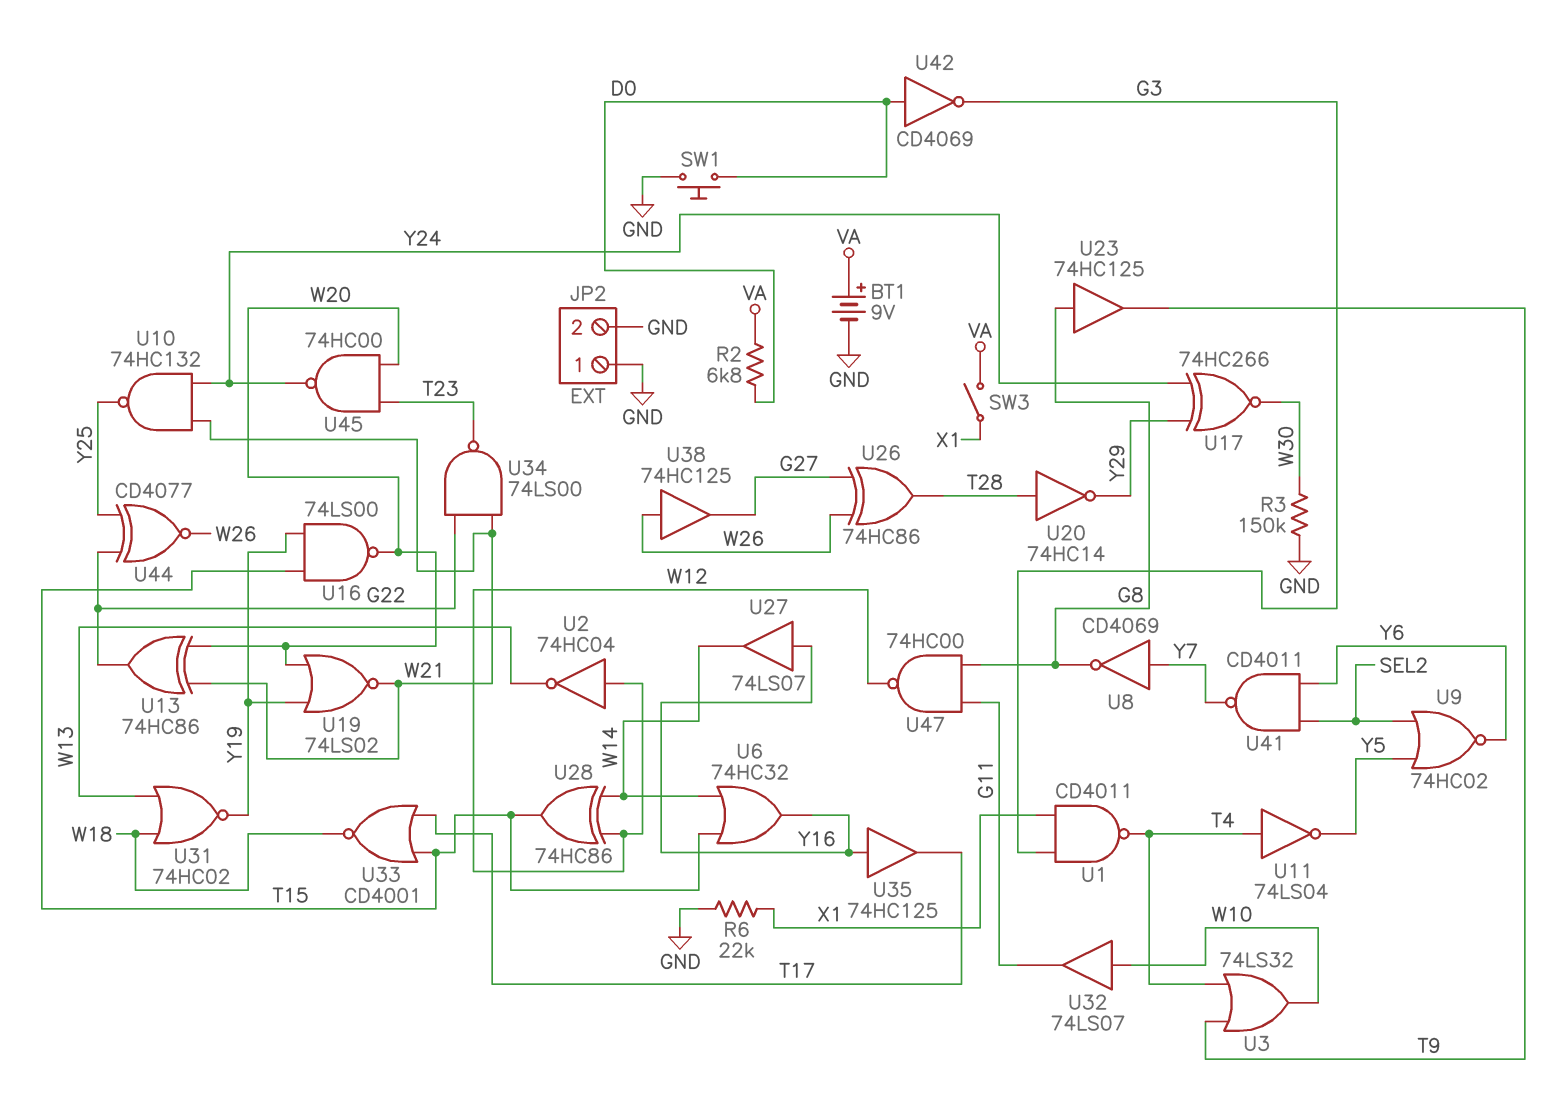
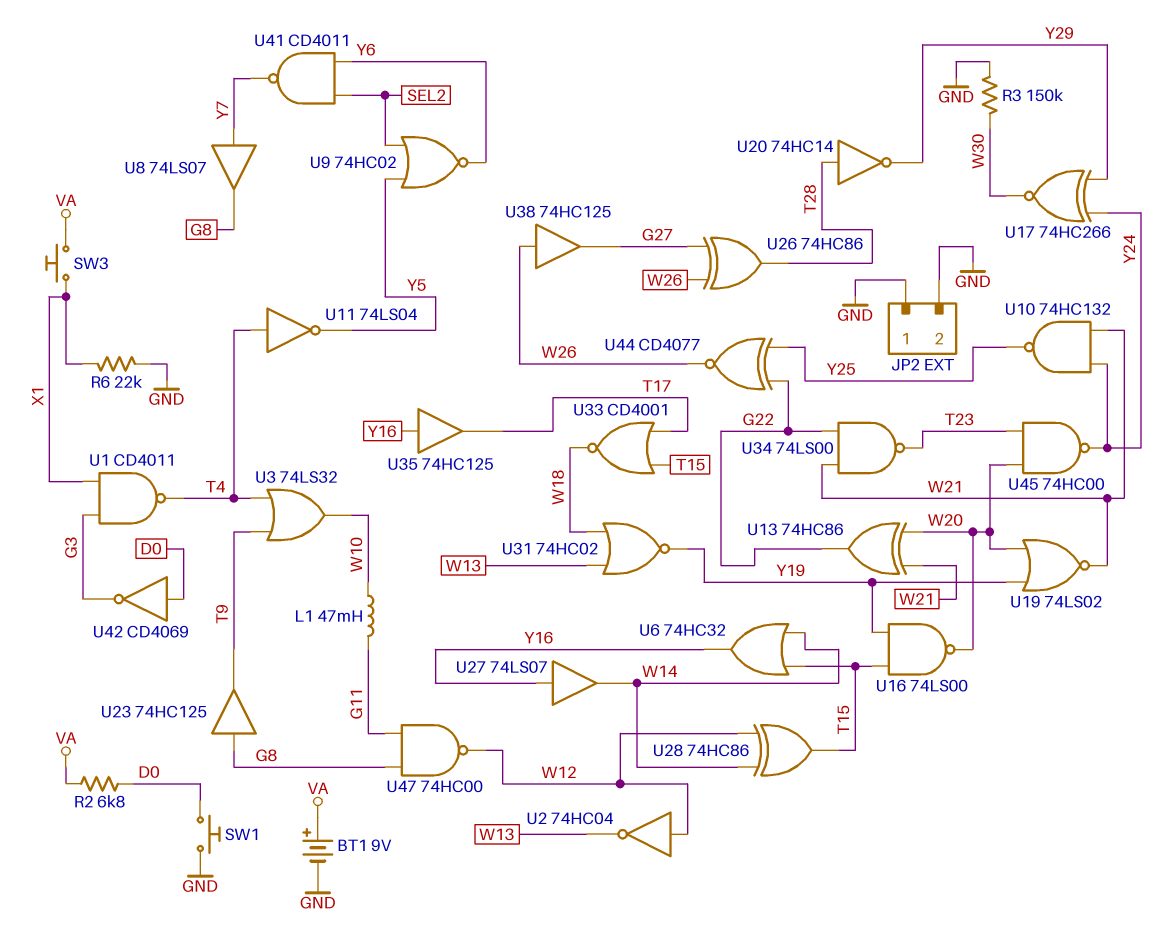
L1: none -> 47mH (G11, W10)
SW3: switch (VA, X1) -> button (VA, X1)
U8: NOT CD4069 (in Y7, out G8) -> buffer 74LS07 (in Y7, out G8)
U32: buffer 74LS07 (in W10, out G11) -> none

